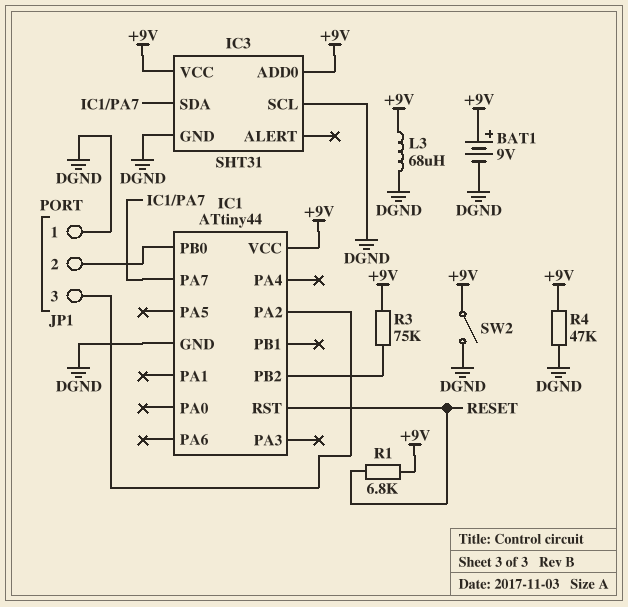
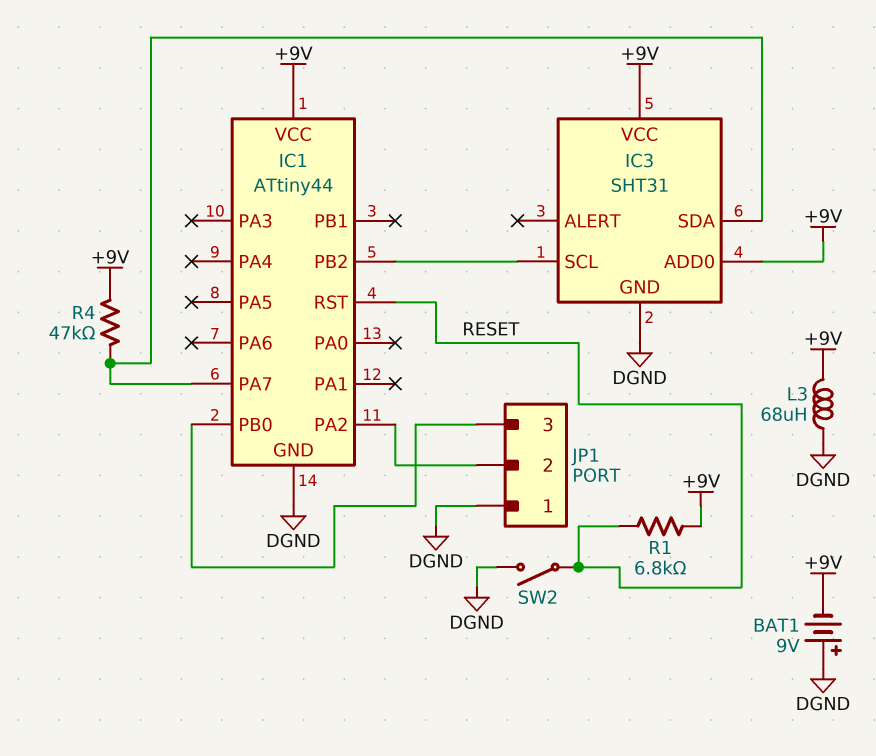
BAT1: 9V (plus +9V, minus DGND) -> 9V (plus DGND, minus +9V)
IC3 pin SCL: DGND -> IC1/PB2
JP1 pin 2: IC1/PB0 -> IC1/PA2
JP1 pin 3: IC1/PA2 -> IC1/PB0
R3: 75k (+9V, IC1/PB2) -> none
R4: 47k (+9V, DGND) -> 47k (+9V, IC1/PA7)
SW2: switch (+9V, DGND) -> switch (DGND, RESET)

